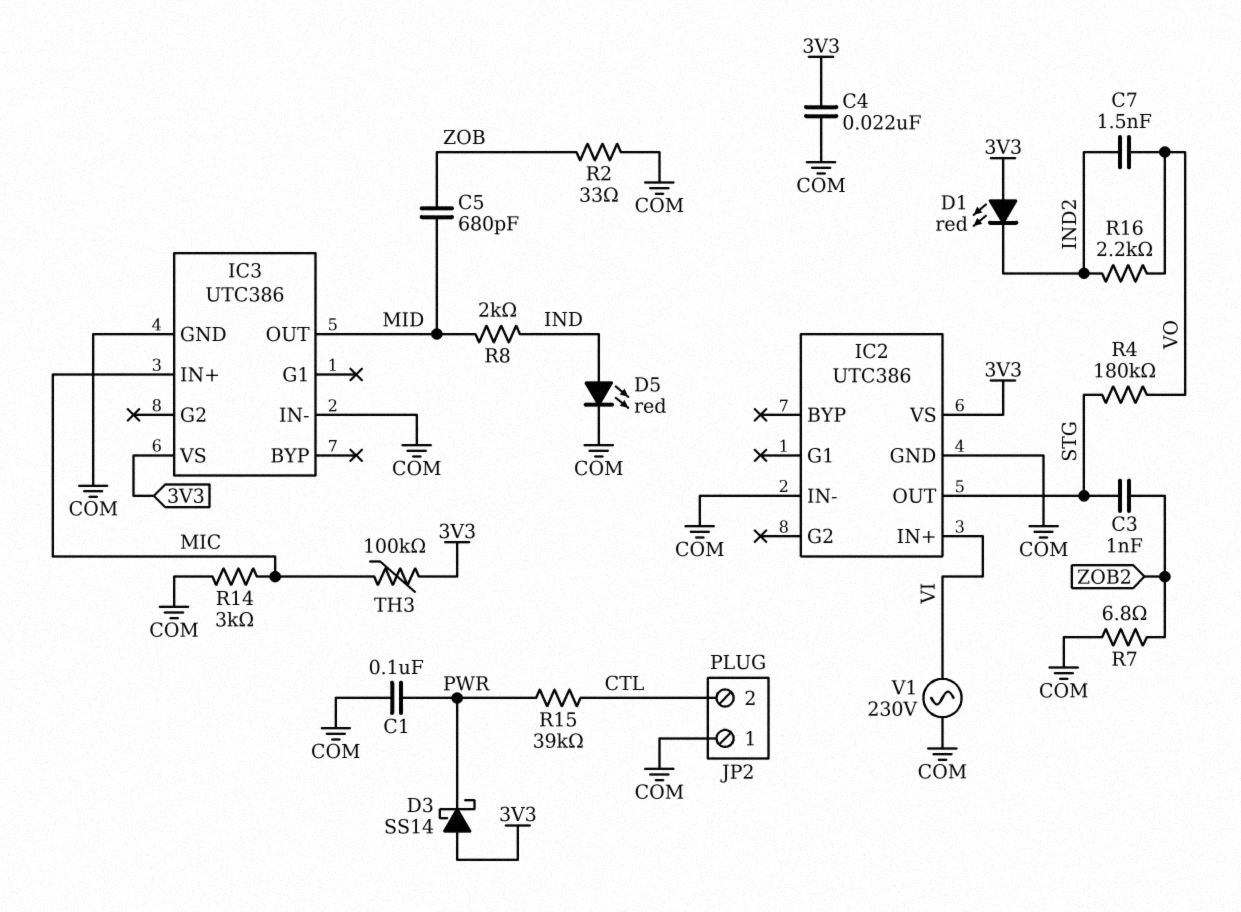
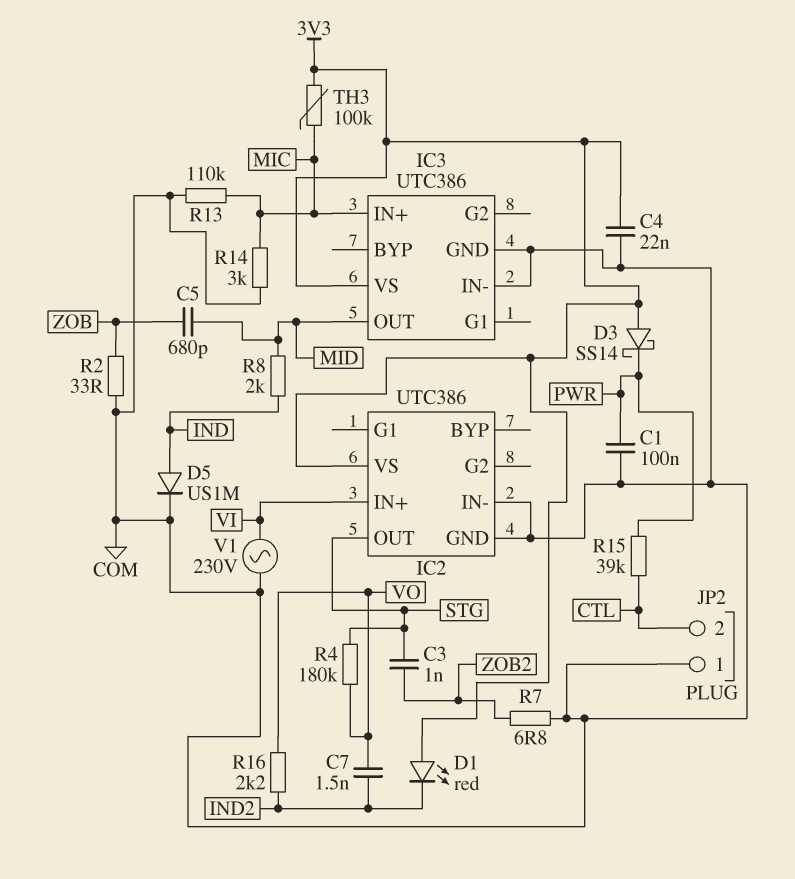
D5: LED red (A IND, K COM) -> diode US1M (A IND, K COM)
R13: none -> 110k (COM, MIC)

